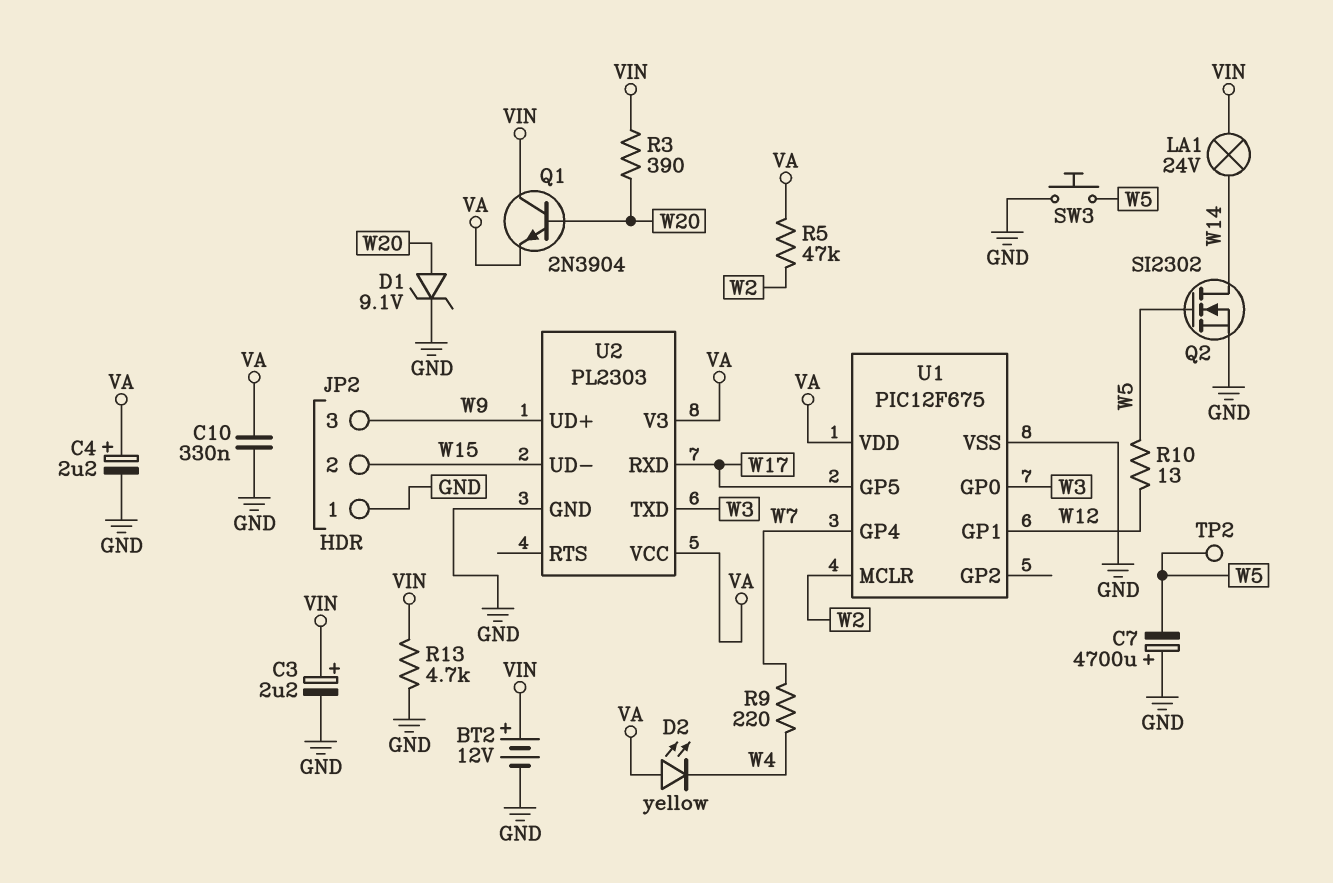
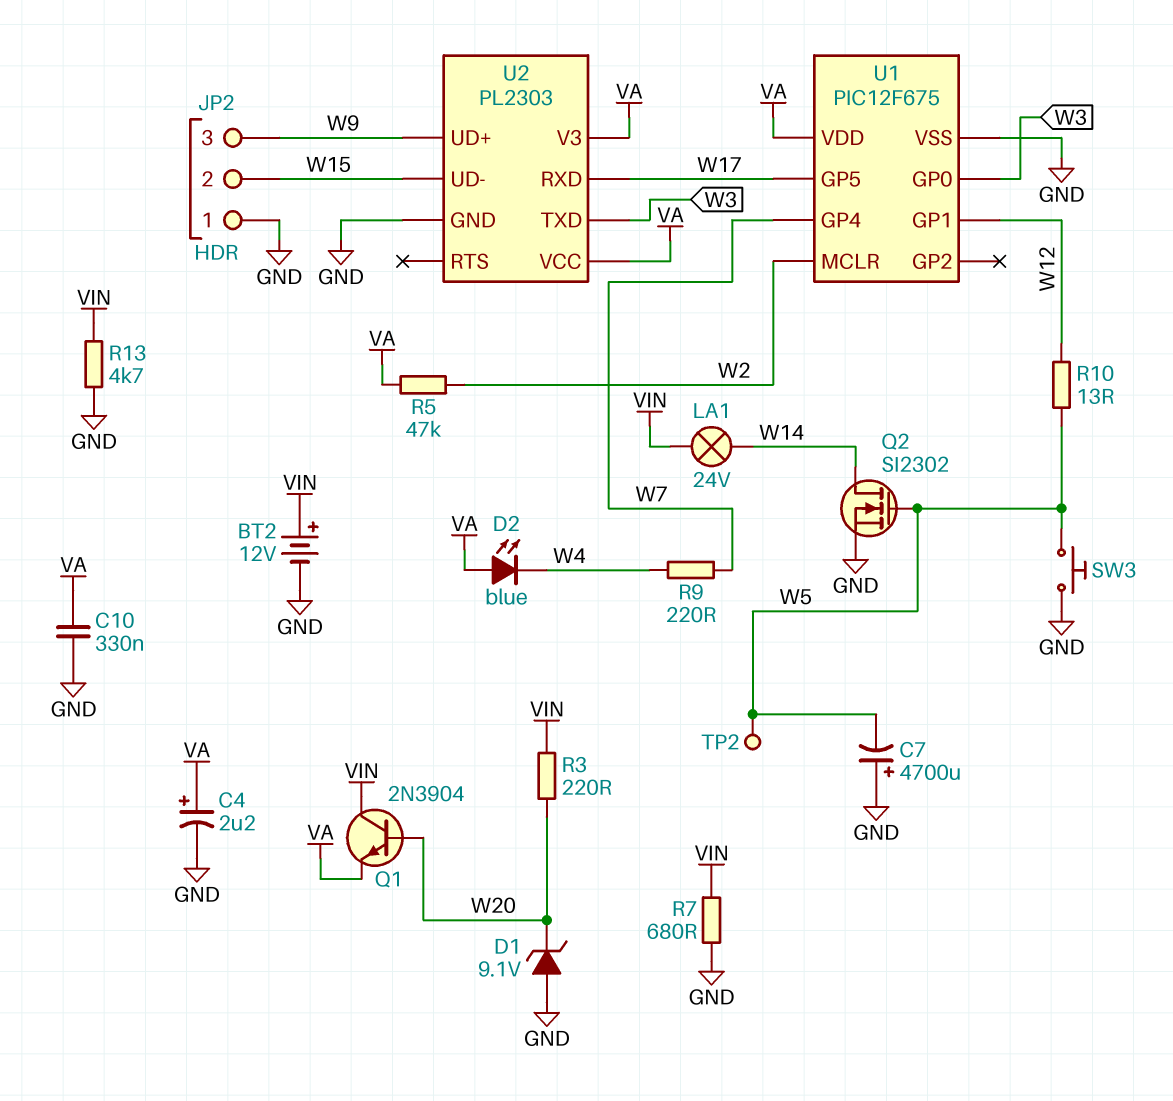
C3: 2.2uF (plus VIN, minus GND) -> none
D1: zener 9.1V (A W20, K GND) -> zener 9.1V (A GND, K W20)
D2: LED yellow (A VA, K W4) -> LED blue (A VA, K W4)
R3: 390 (VIN, W20) -> 220 (VIN, W20)
R7: none -> 680 (GND, VIN)

